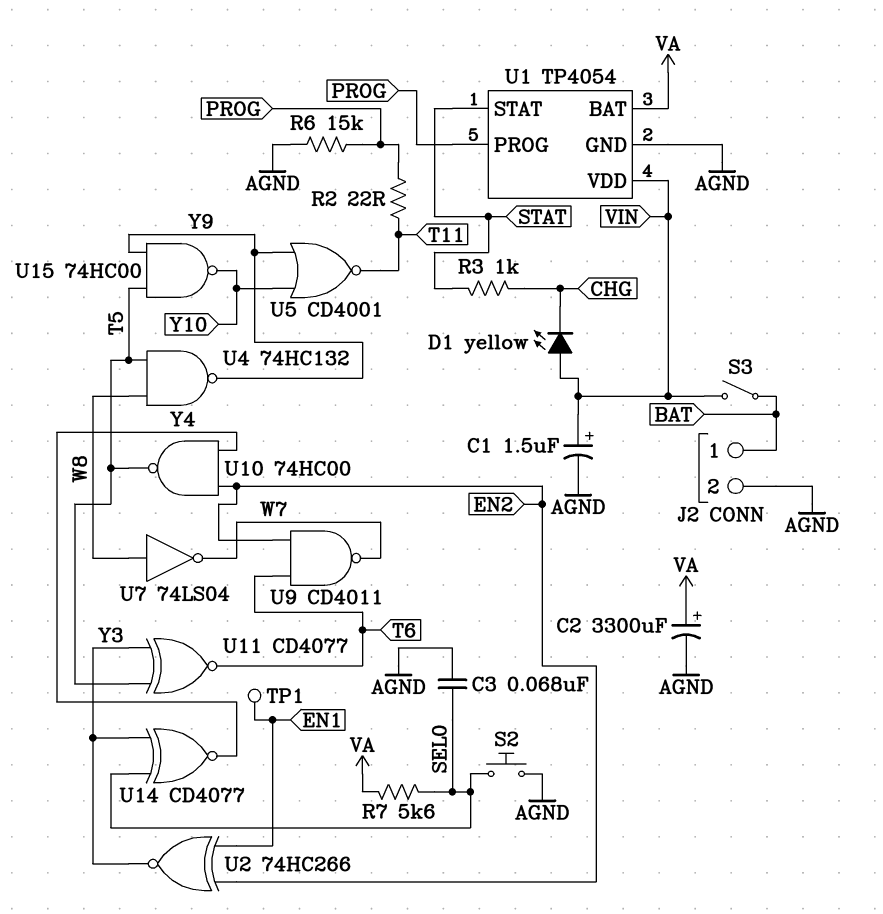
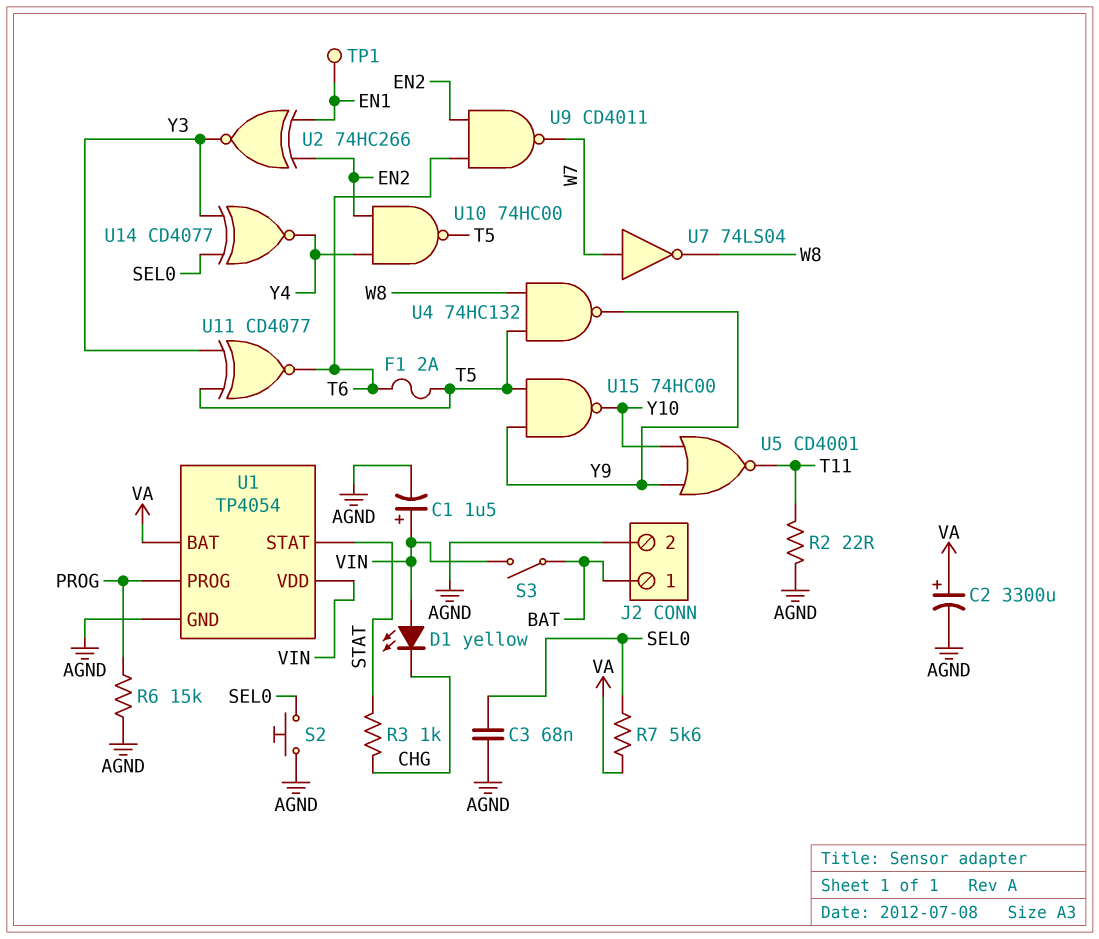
F1: none -> 2A (T5, T6)
R2: 22 (PROG, T11) -> 22 (AGND, T11)
U7: NOT 74LS04 (in W8, out W7) -> NOT 74LS04 (in W7, out W8)

